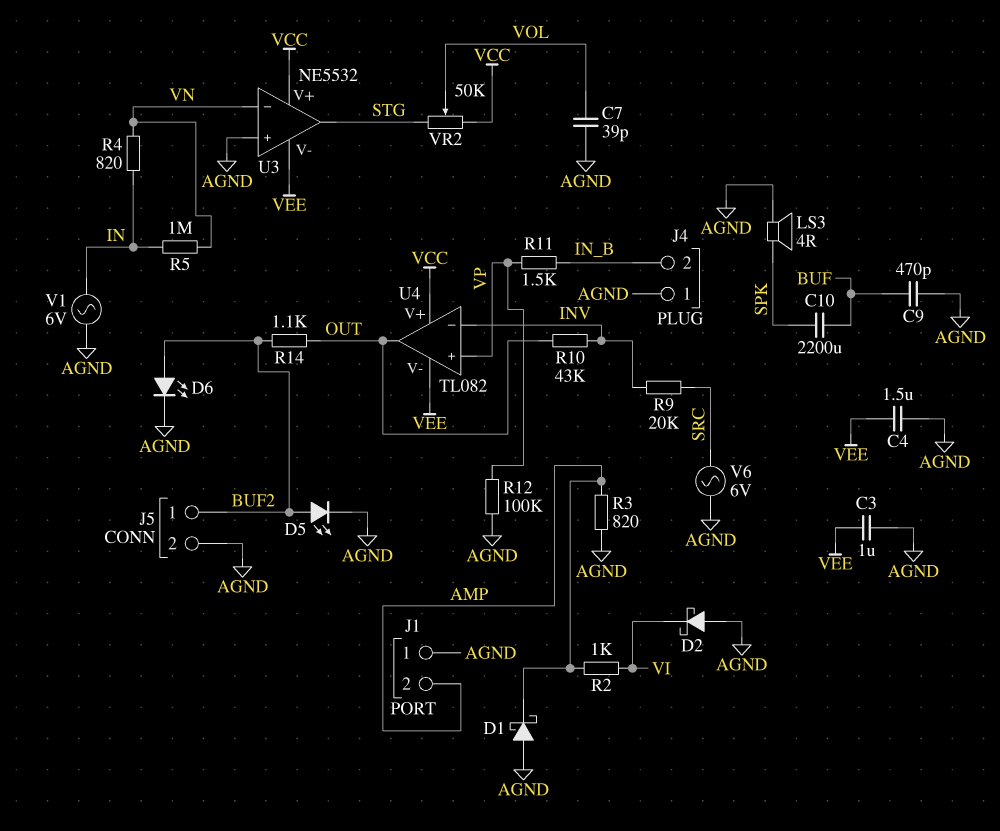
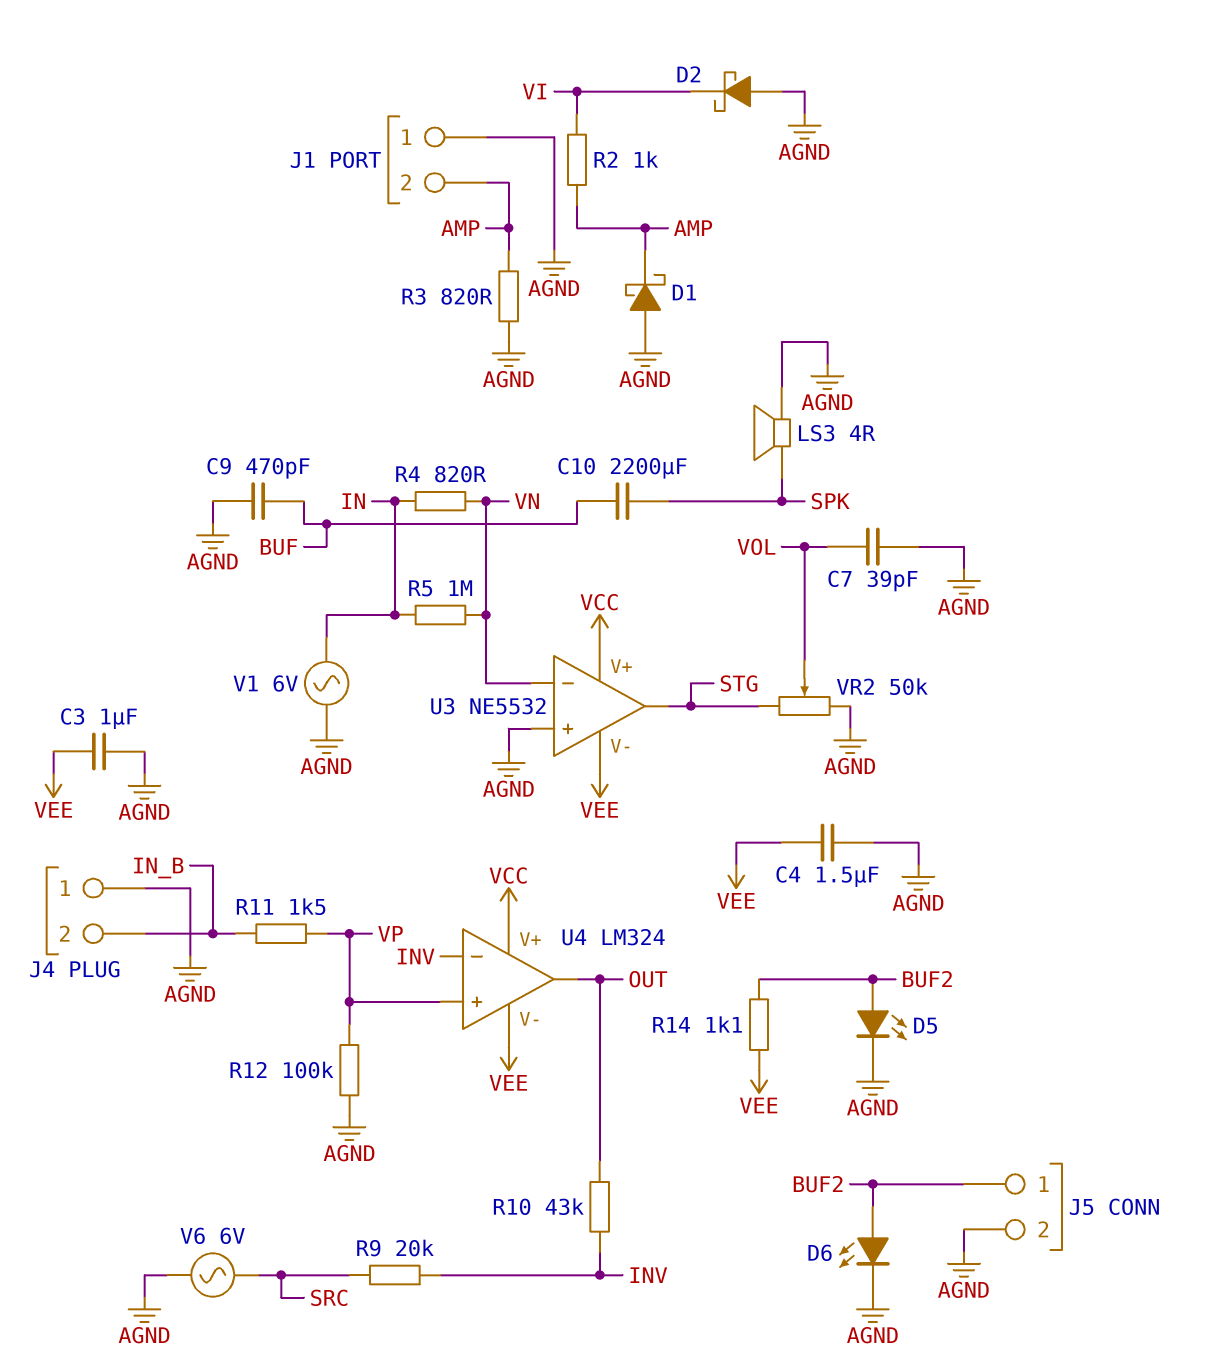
R14: 1.1k (BUF2, OUT) -> 1.1k (BUF2, VEE)
U4: TL082 -> LM324
VR2: 50k (STG, VCC, wiper VOL) -> 50k (AGND, STG, wiper VOL)

